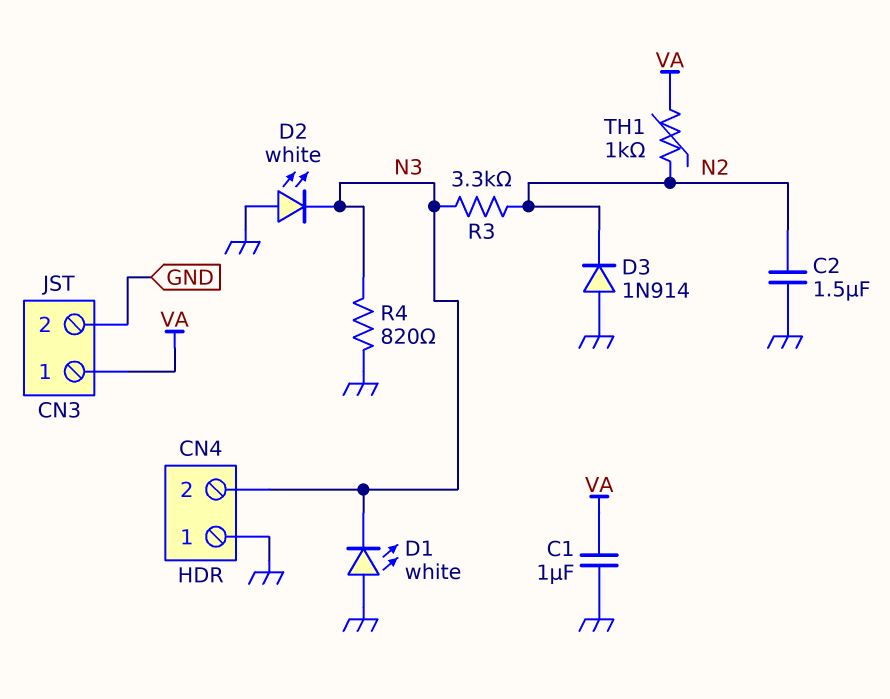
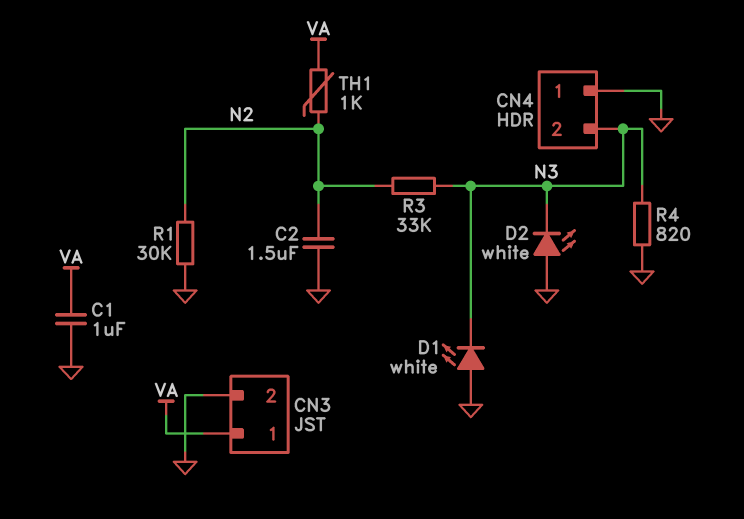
D3: diode 1N914 (A GND, K N2) -> none
R1: none -> 30k (GND, N2)
R3: 3.3k (N2, N3) -> 33k (N2, N3)

